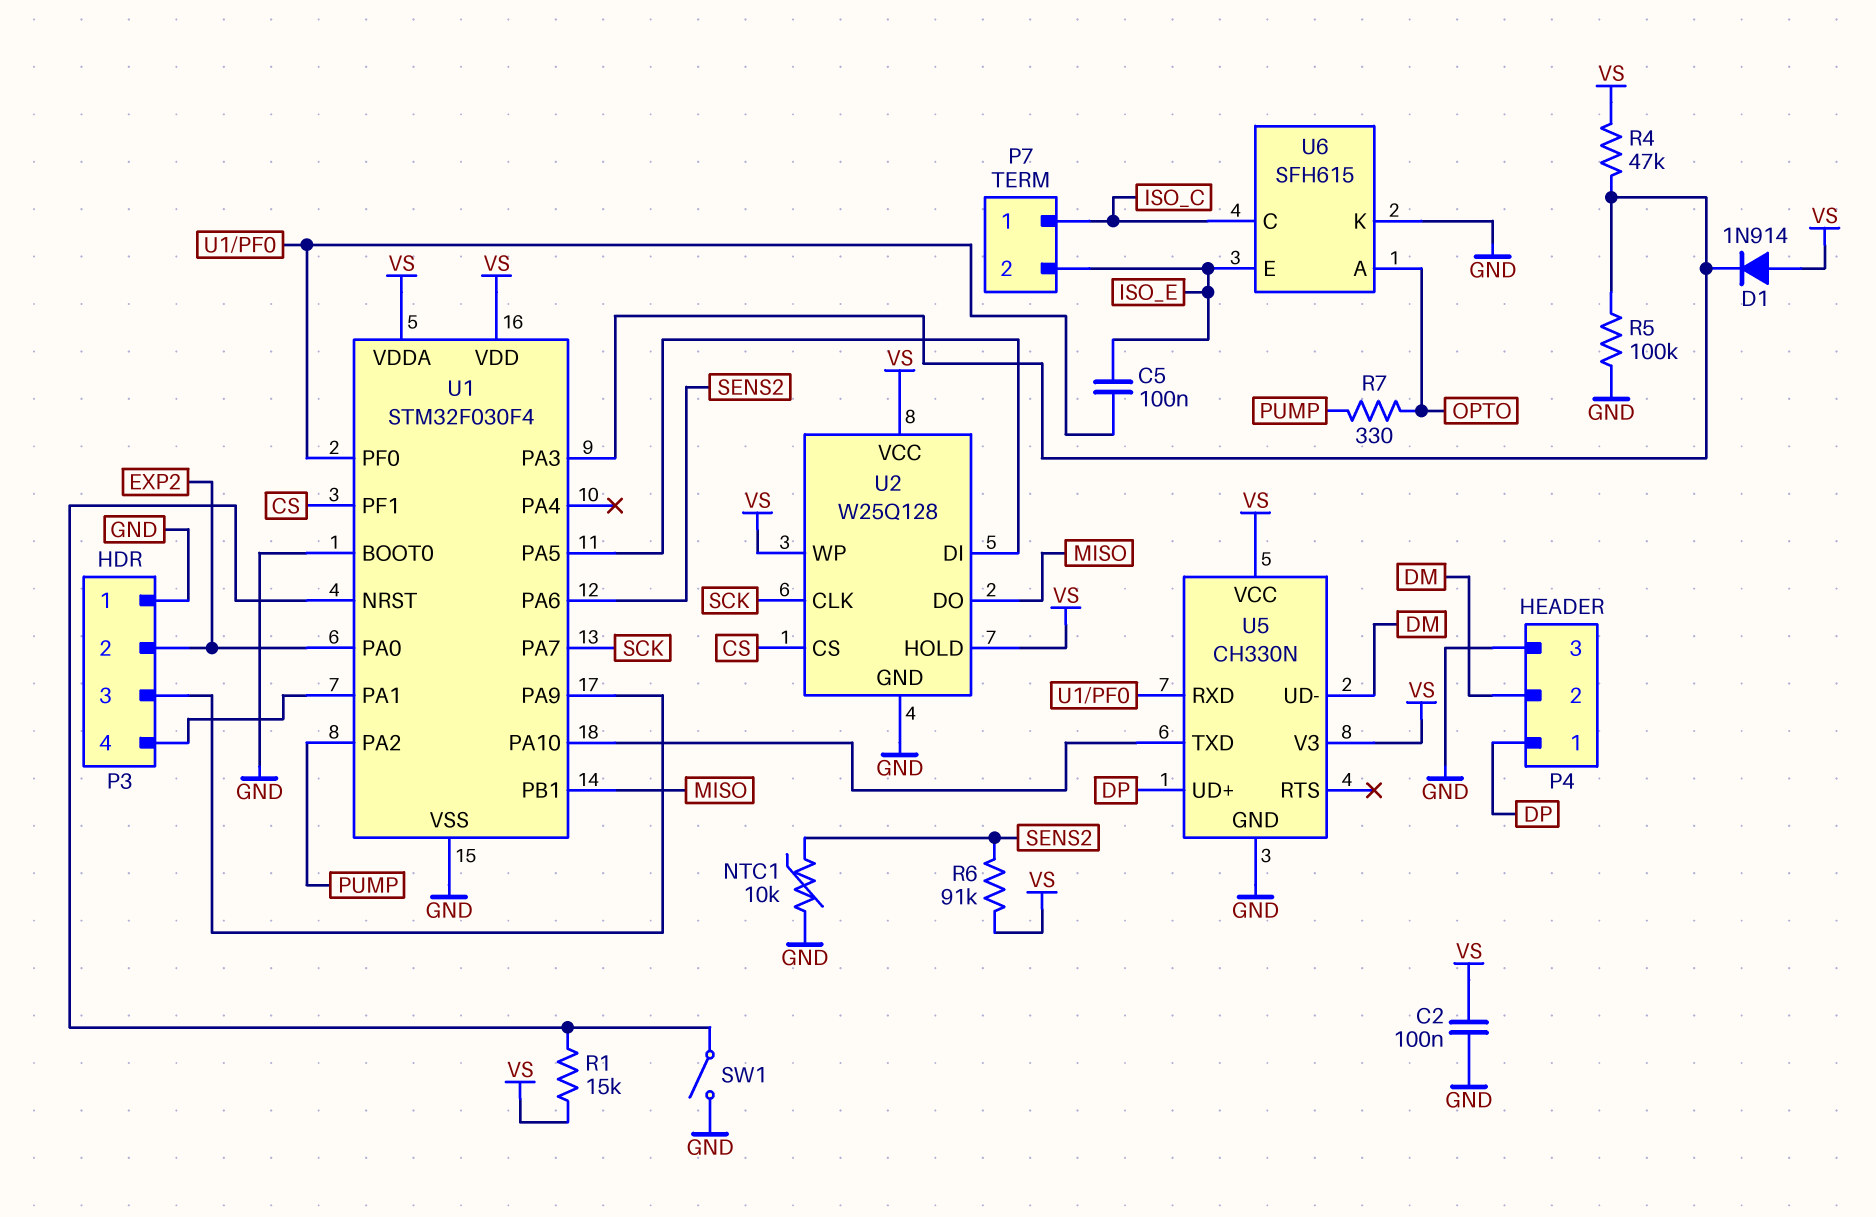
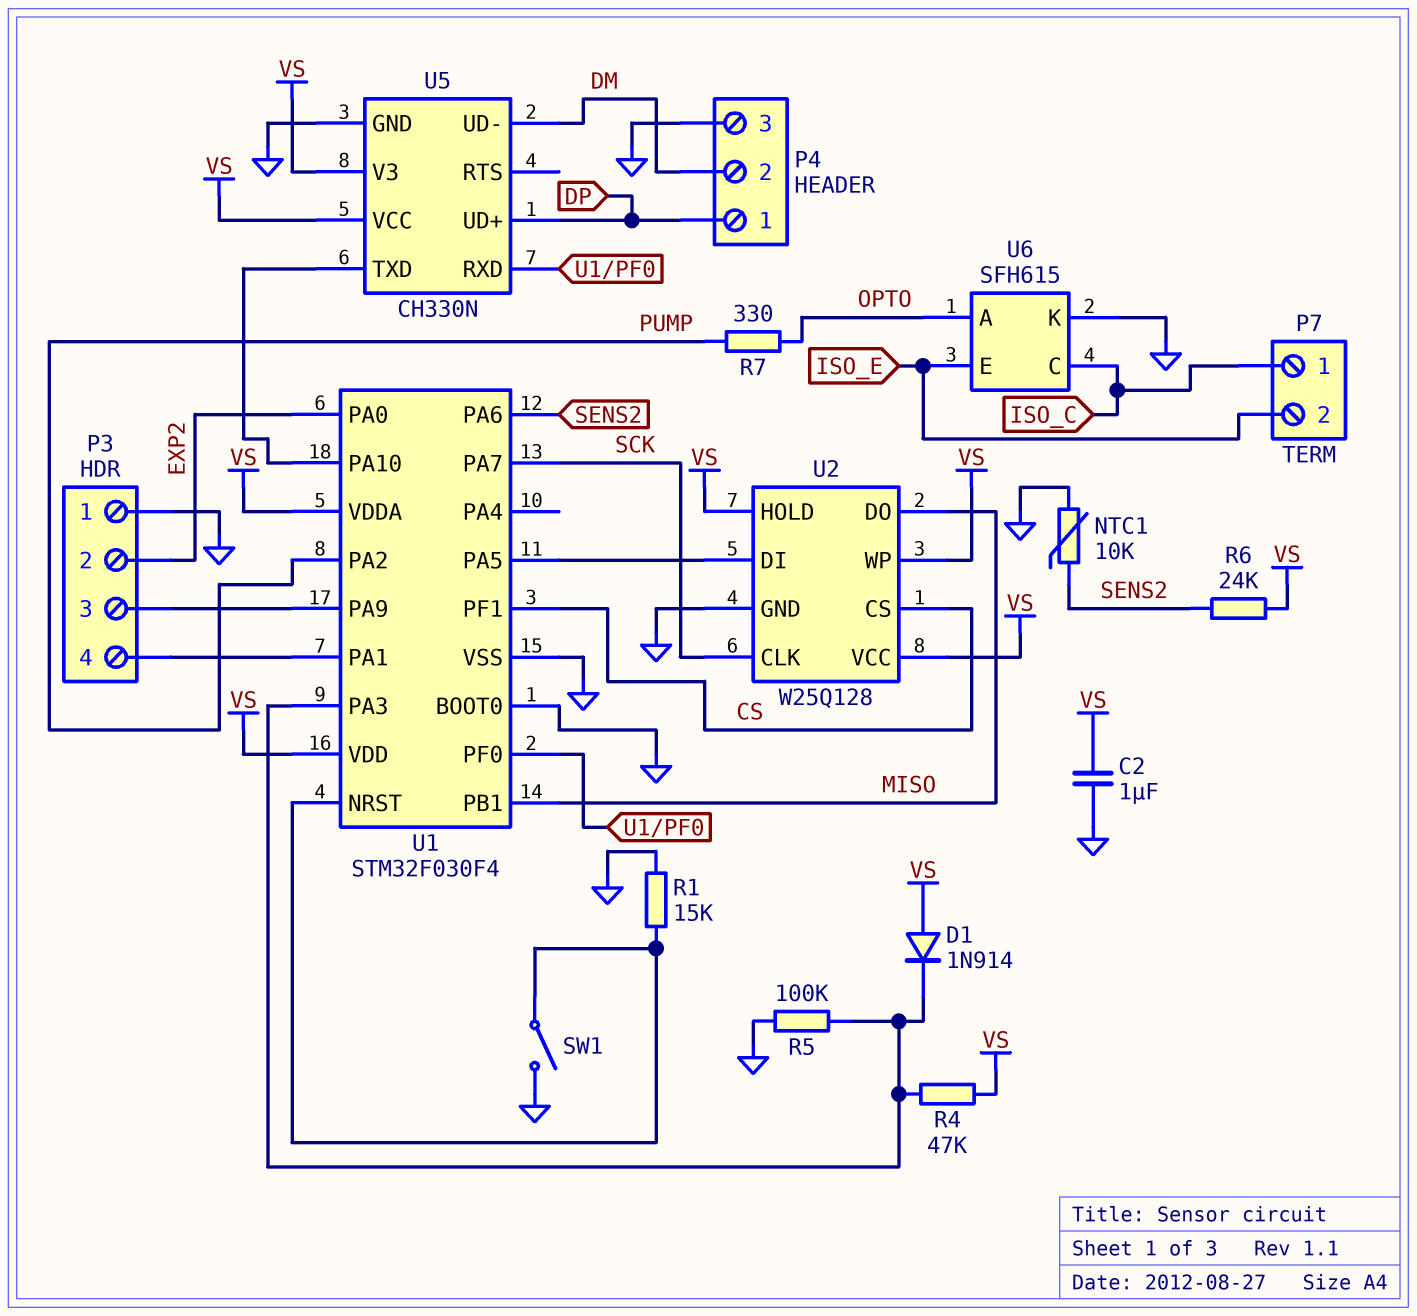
C2: 100nF (GND, VS) -> 1uF (GND, VS)
C5: 100nF (ISO_E, U1/PF0) -> none
R1: 15k (U1/NRST, VS) -> 15k (GND, U1/NRST)
R6: 91k (SENS2, VS) -> 24k (SENS2, VS)

